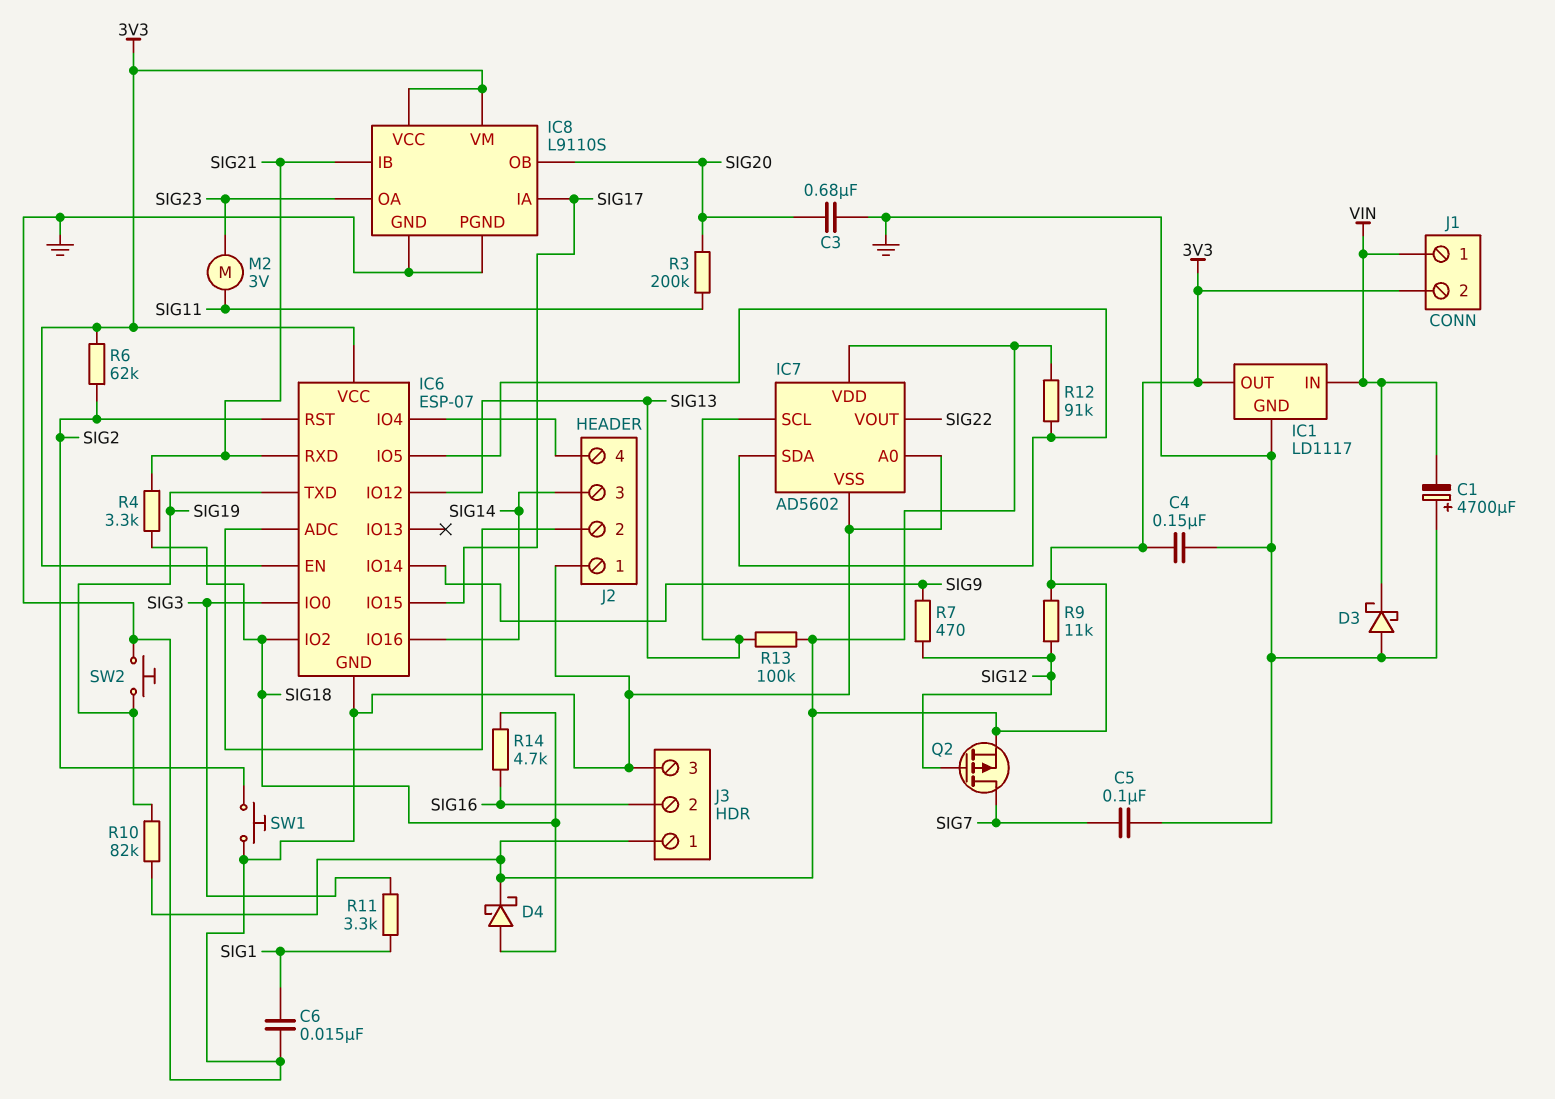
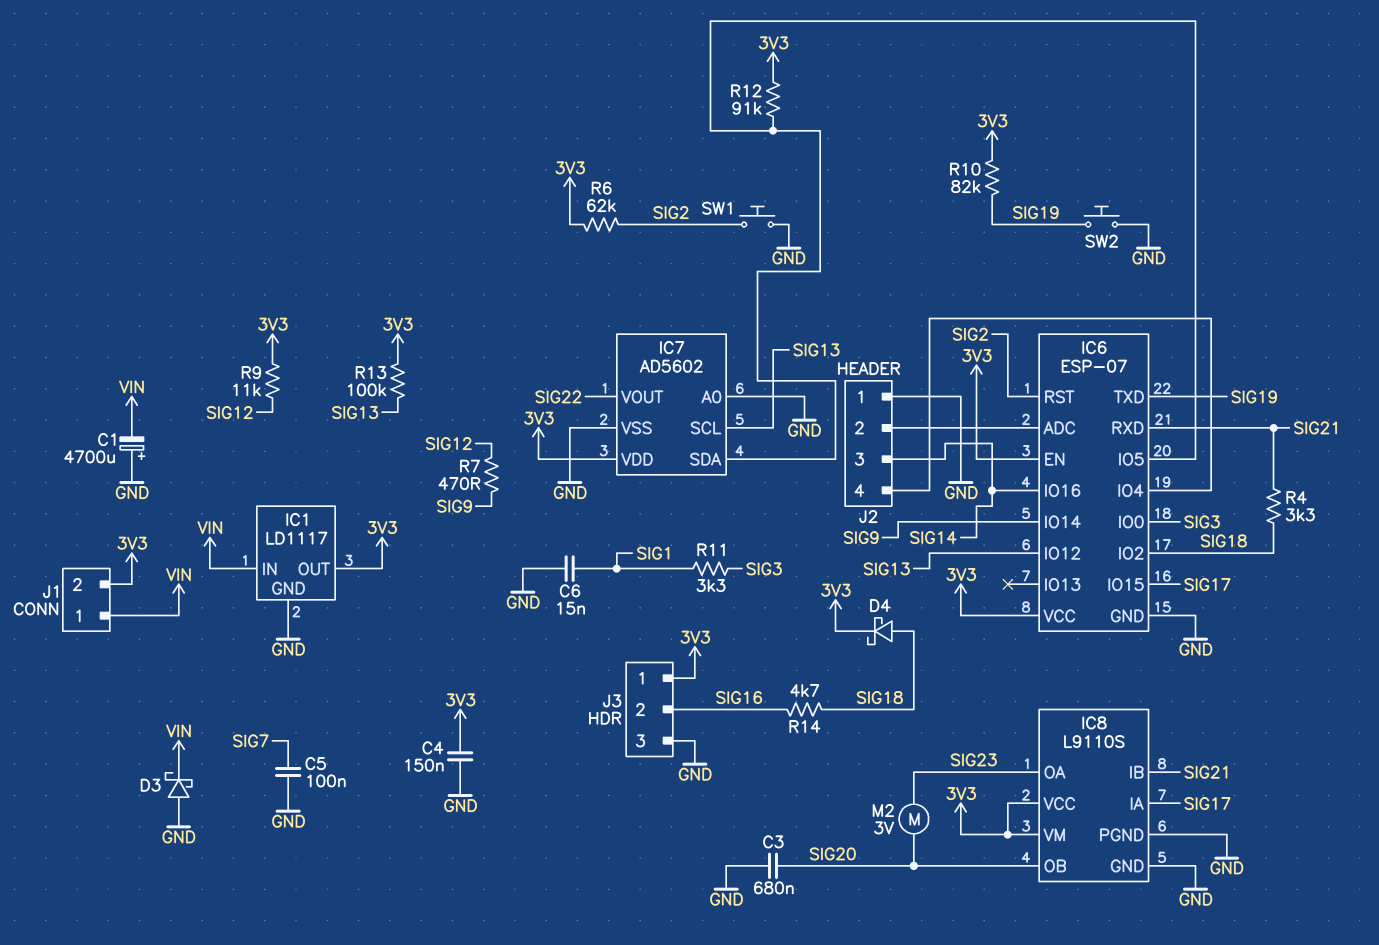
M2: motor 3V (SIG11, SIG23) -> motor 3V (SIG20, SIG23)
Q2: PMOS (G SIG12, D SIG7, S 3V3) -> none
R3: 200k (SIG11, SIG20) -> none

